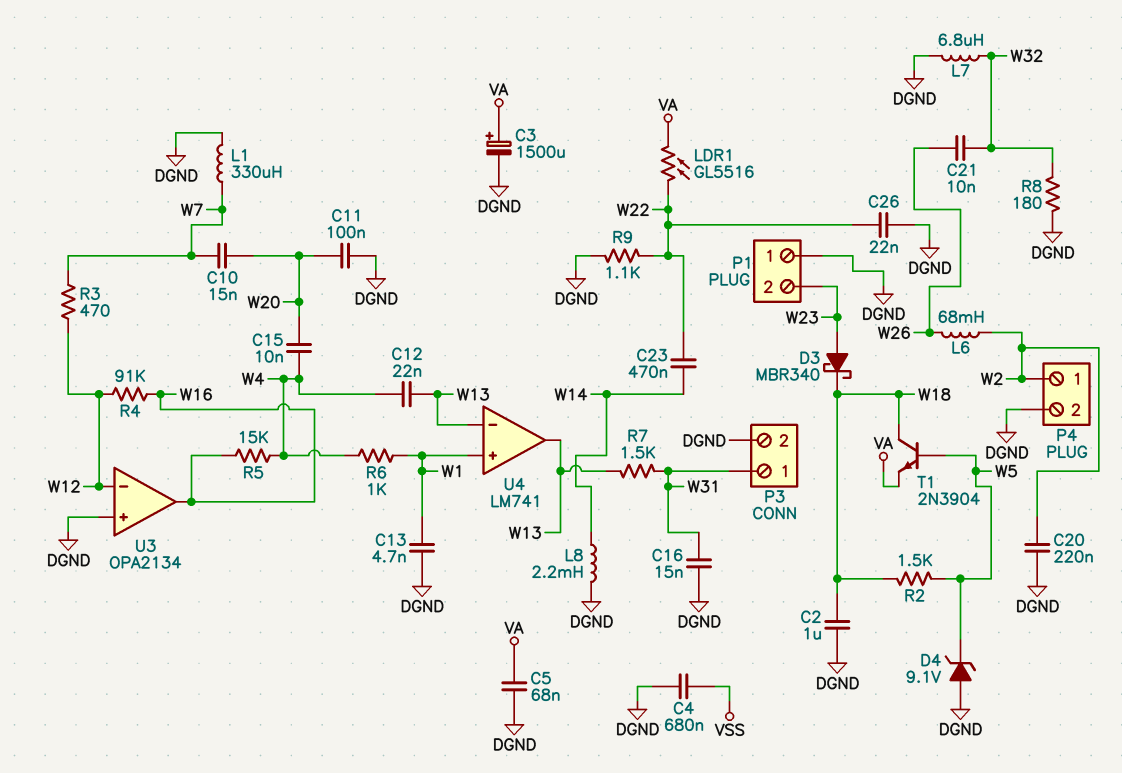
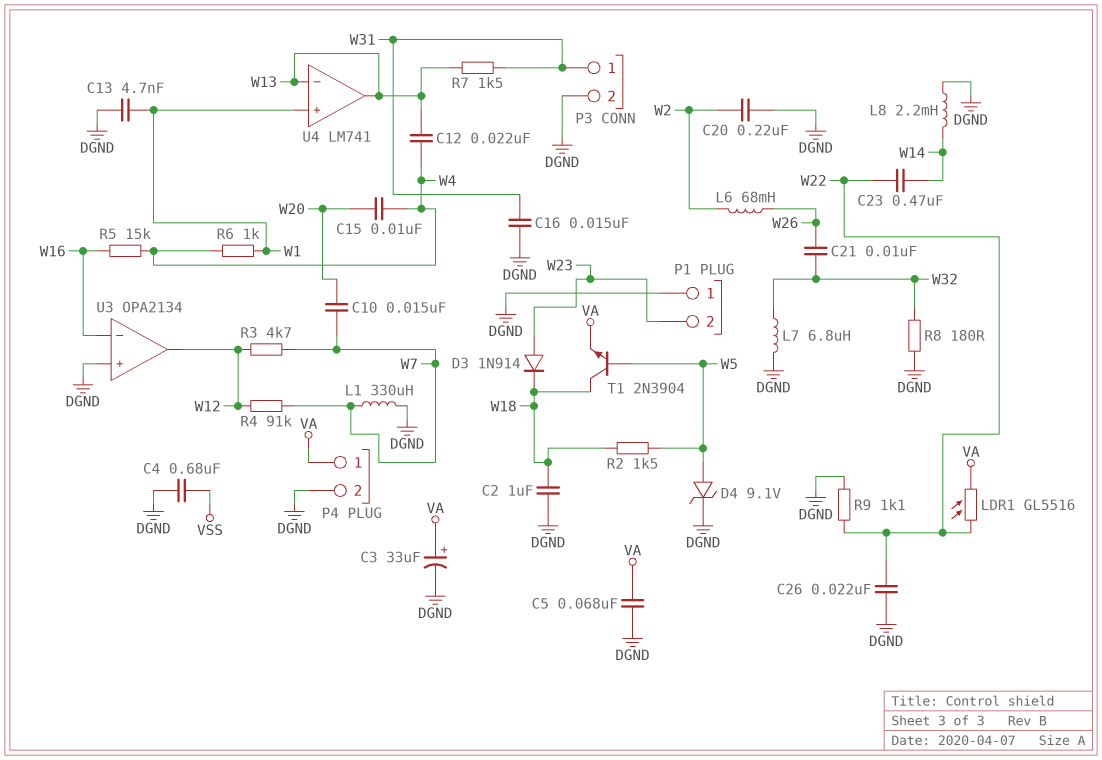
C3: 1500uF (plus VA, minus DGND) -> 33uF (plus VA, minus DGND)
C11: 100nF (DGND, W20) -> none
D3: schottky MBR340 (A W23, K W18) -> diode 1N914 (A W23, K W18)
D4: zener 9.1V (A DGND, K W5) -> zener 9.1V (A W5, K DGND)
P4 pin 1: W2 -> VA
R3: 470 (W7, W12) -> 4.7k (W7, W12)
R4: 91k (W12, W16) -> 91k (W7, W12)
U3 pin in-: W12 -> W16
U3 pin out: W16 -> W12

